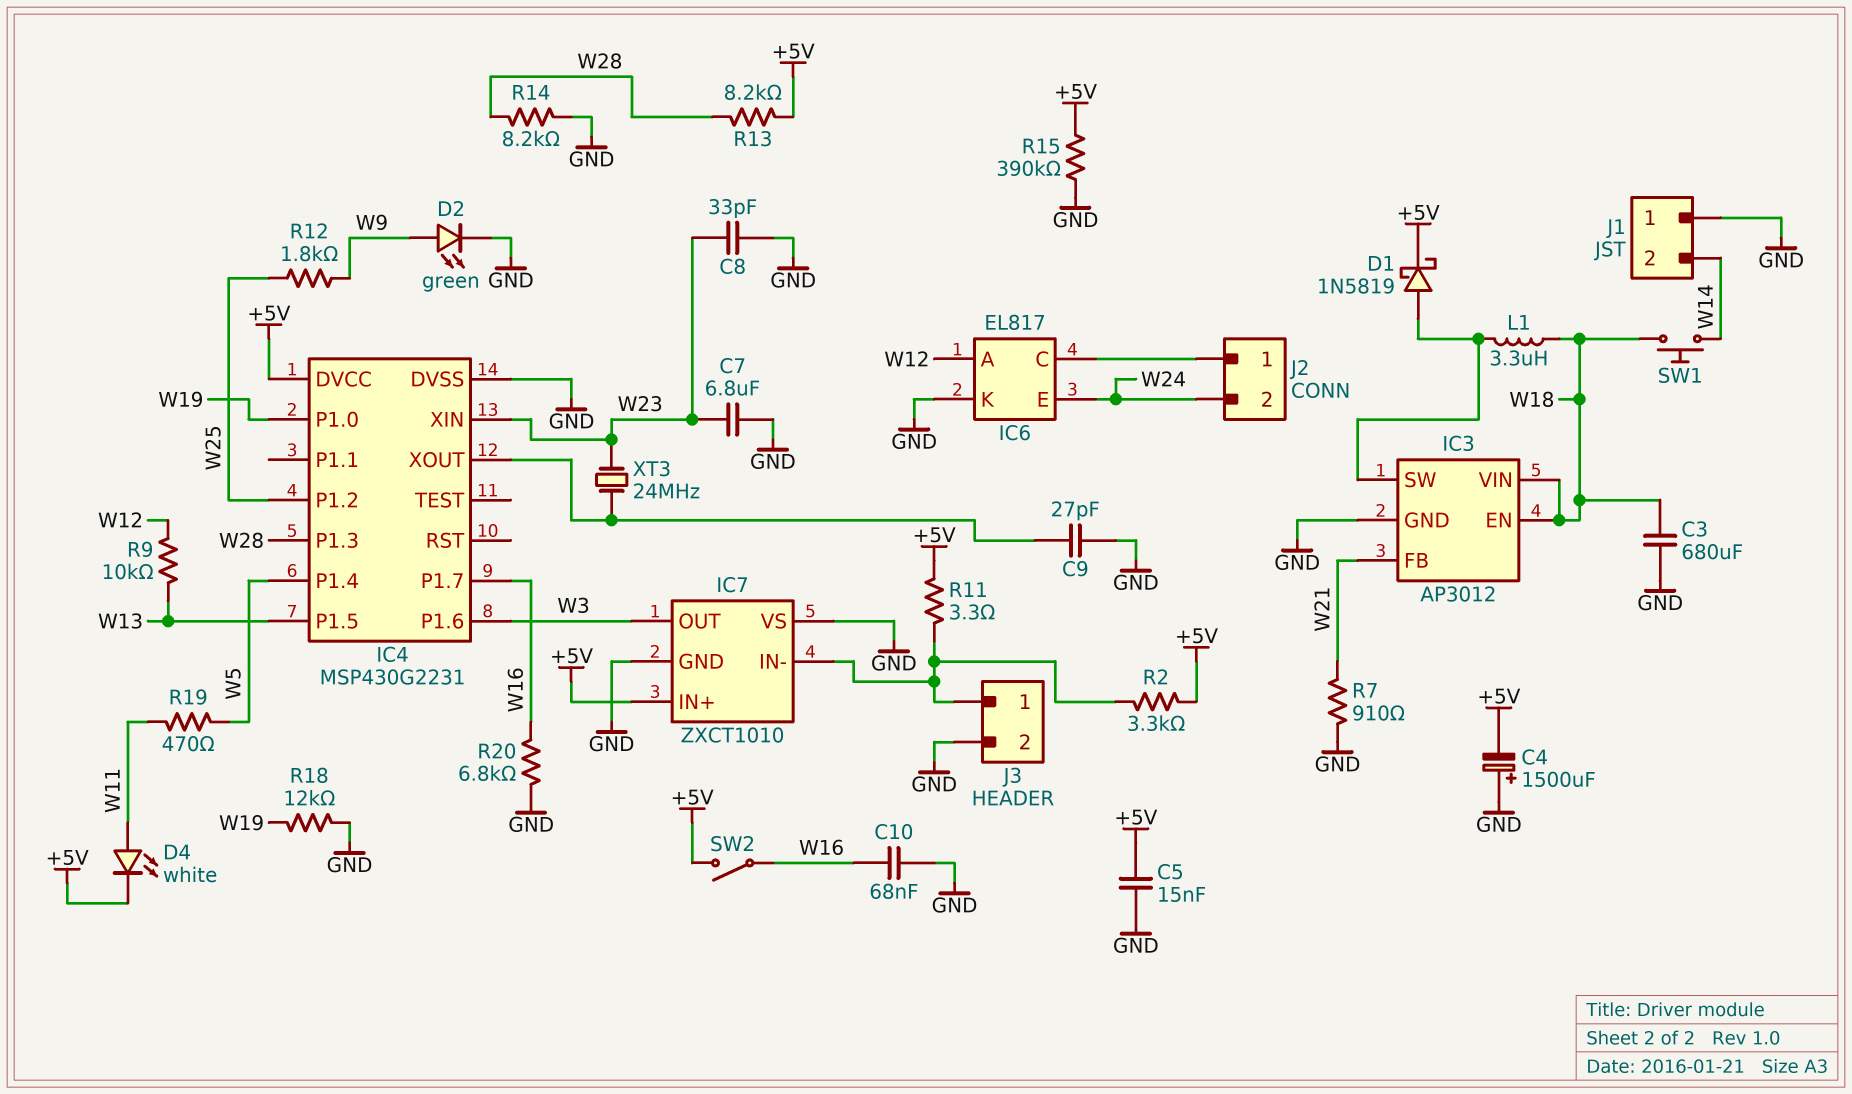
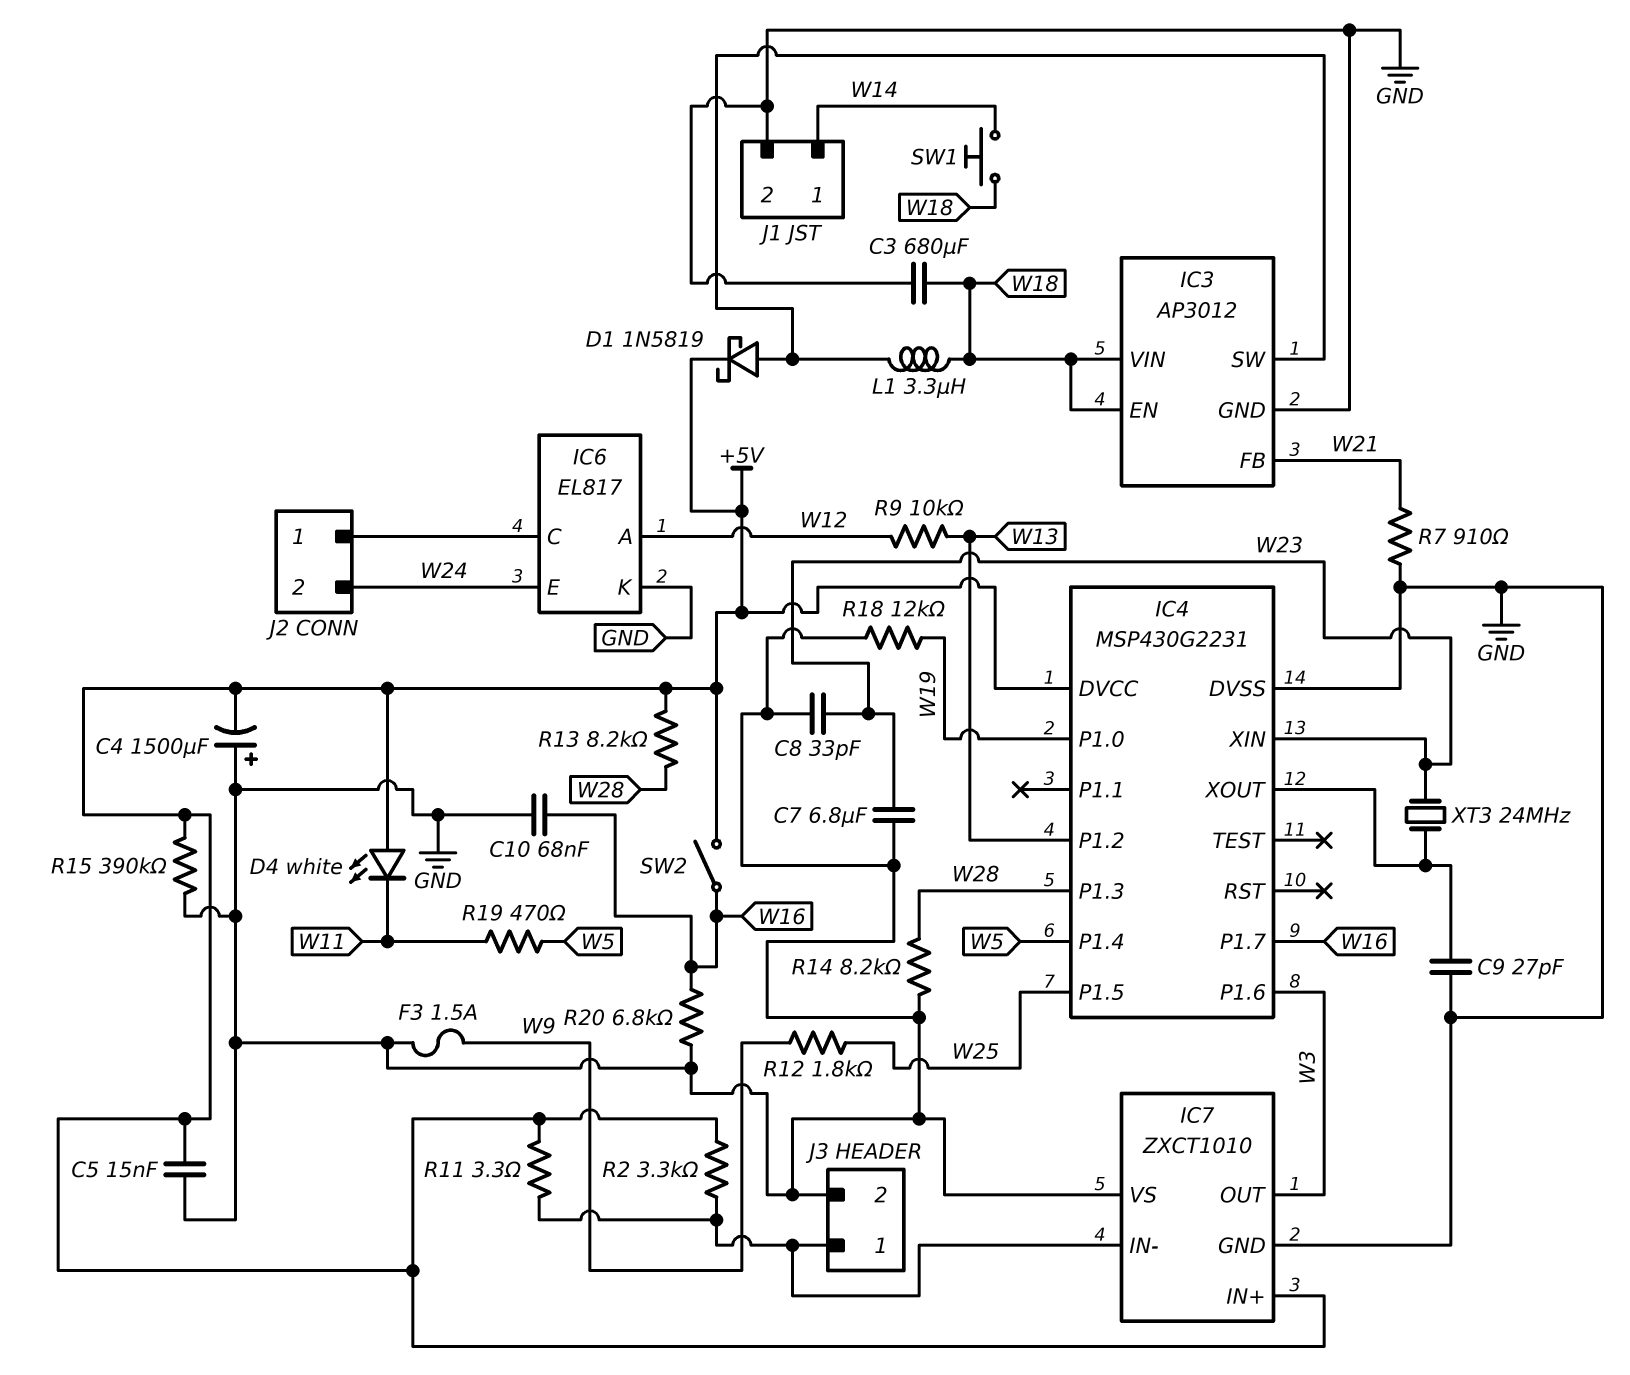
D2: LED green (A W9, K GND) -> none
D4: LED white (A W11, K +5V) -> LED white (A +5V, K W11)
F3: none -> 1.5A (GND, W9)
IC4 pin P1.2: W25 -> W13
IC4 pin P1.5: W13 -> W25
J1 pin 1: GND -> W14
J1 pin 2: W14 -> GND

